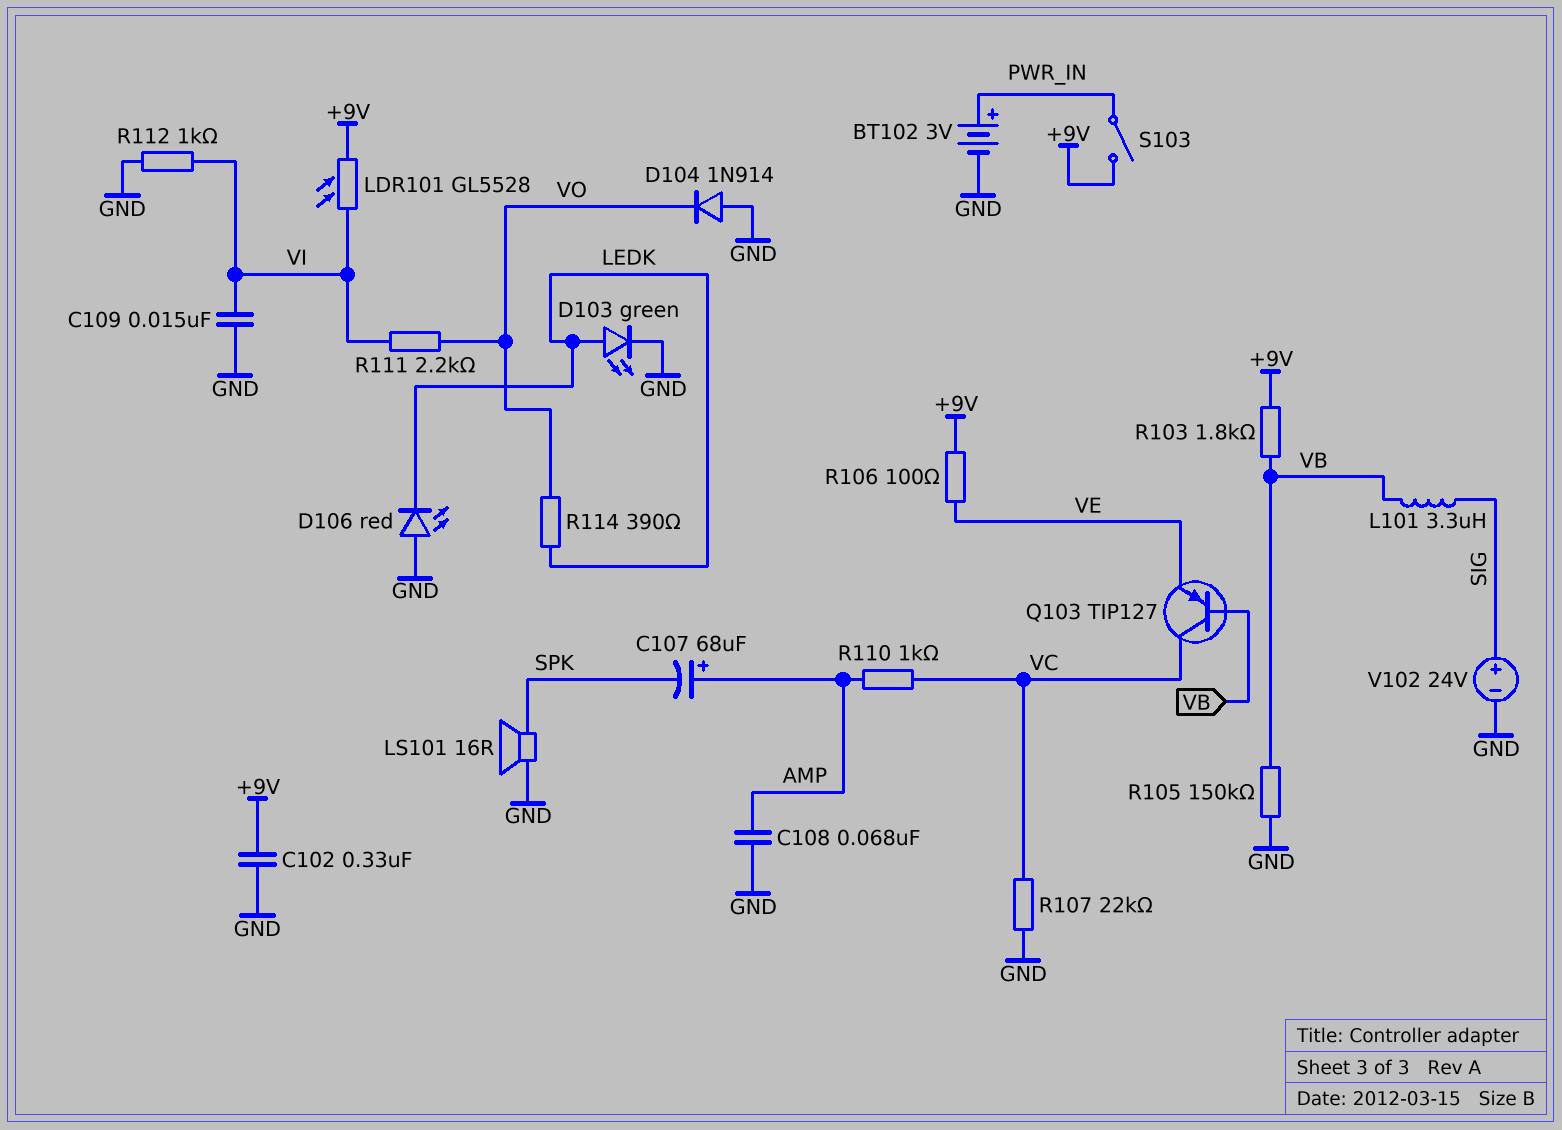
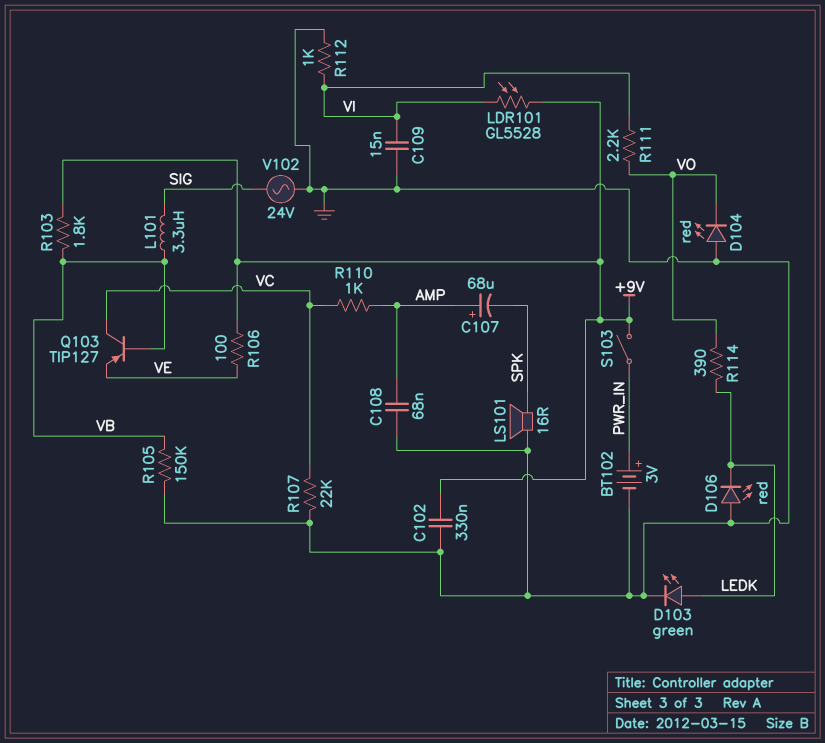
D104: diode 1N914 (A GND, K VO) -> LED red (A GND, K VO)
V102: 24V (plus SIG, minus GND) -> AC 24V (GND, SIG)

